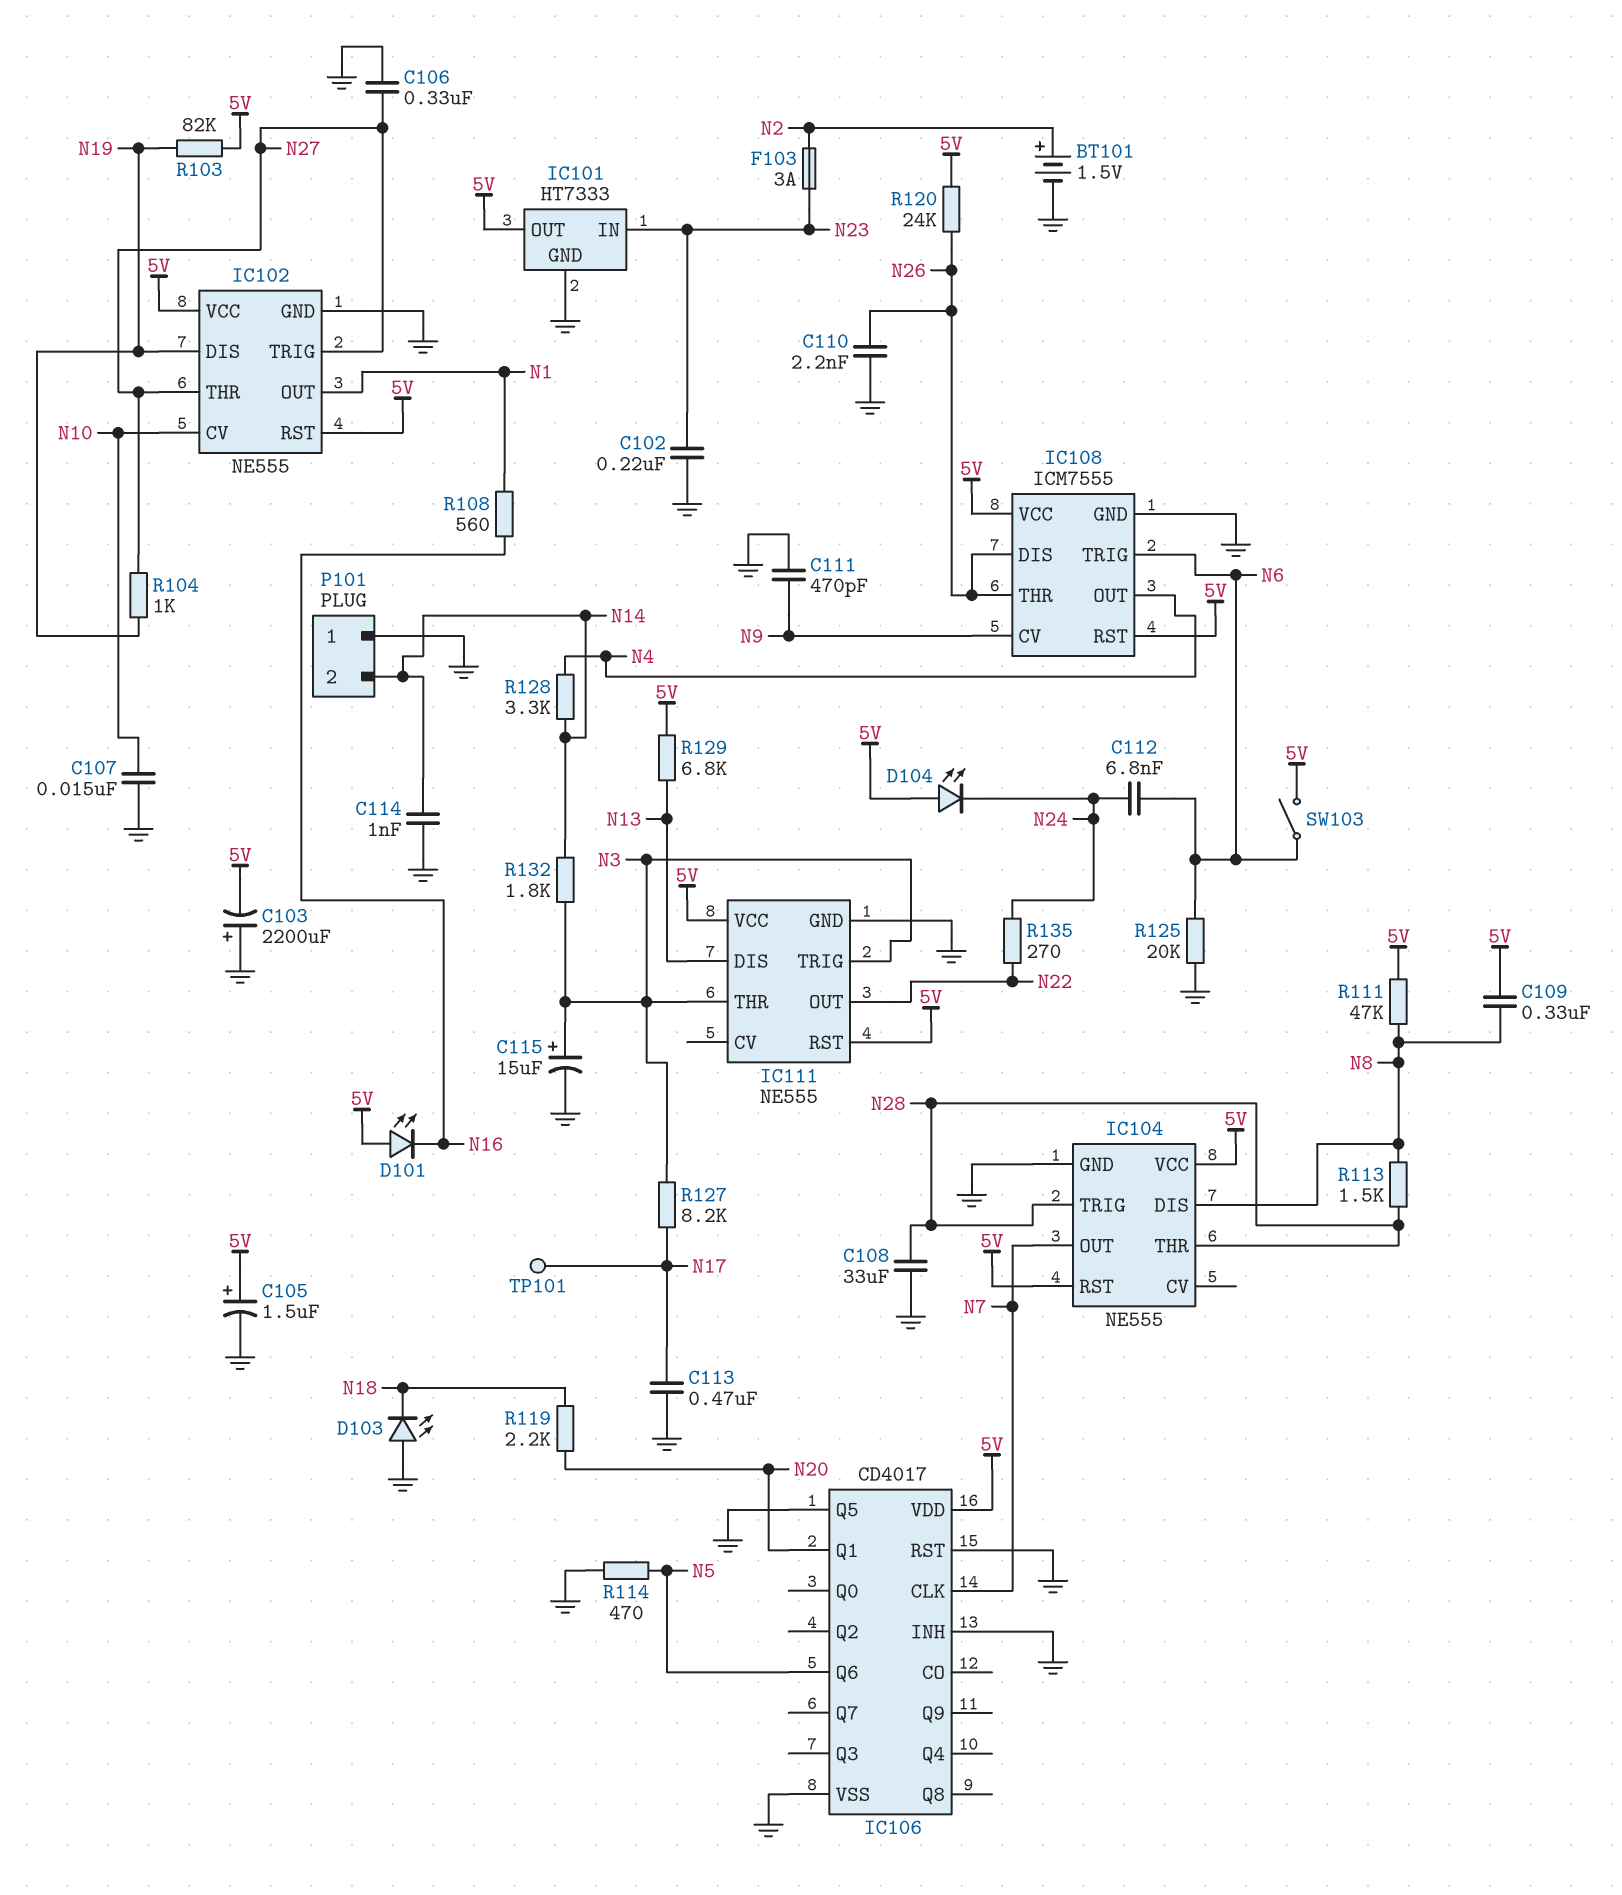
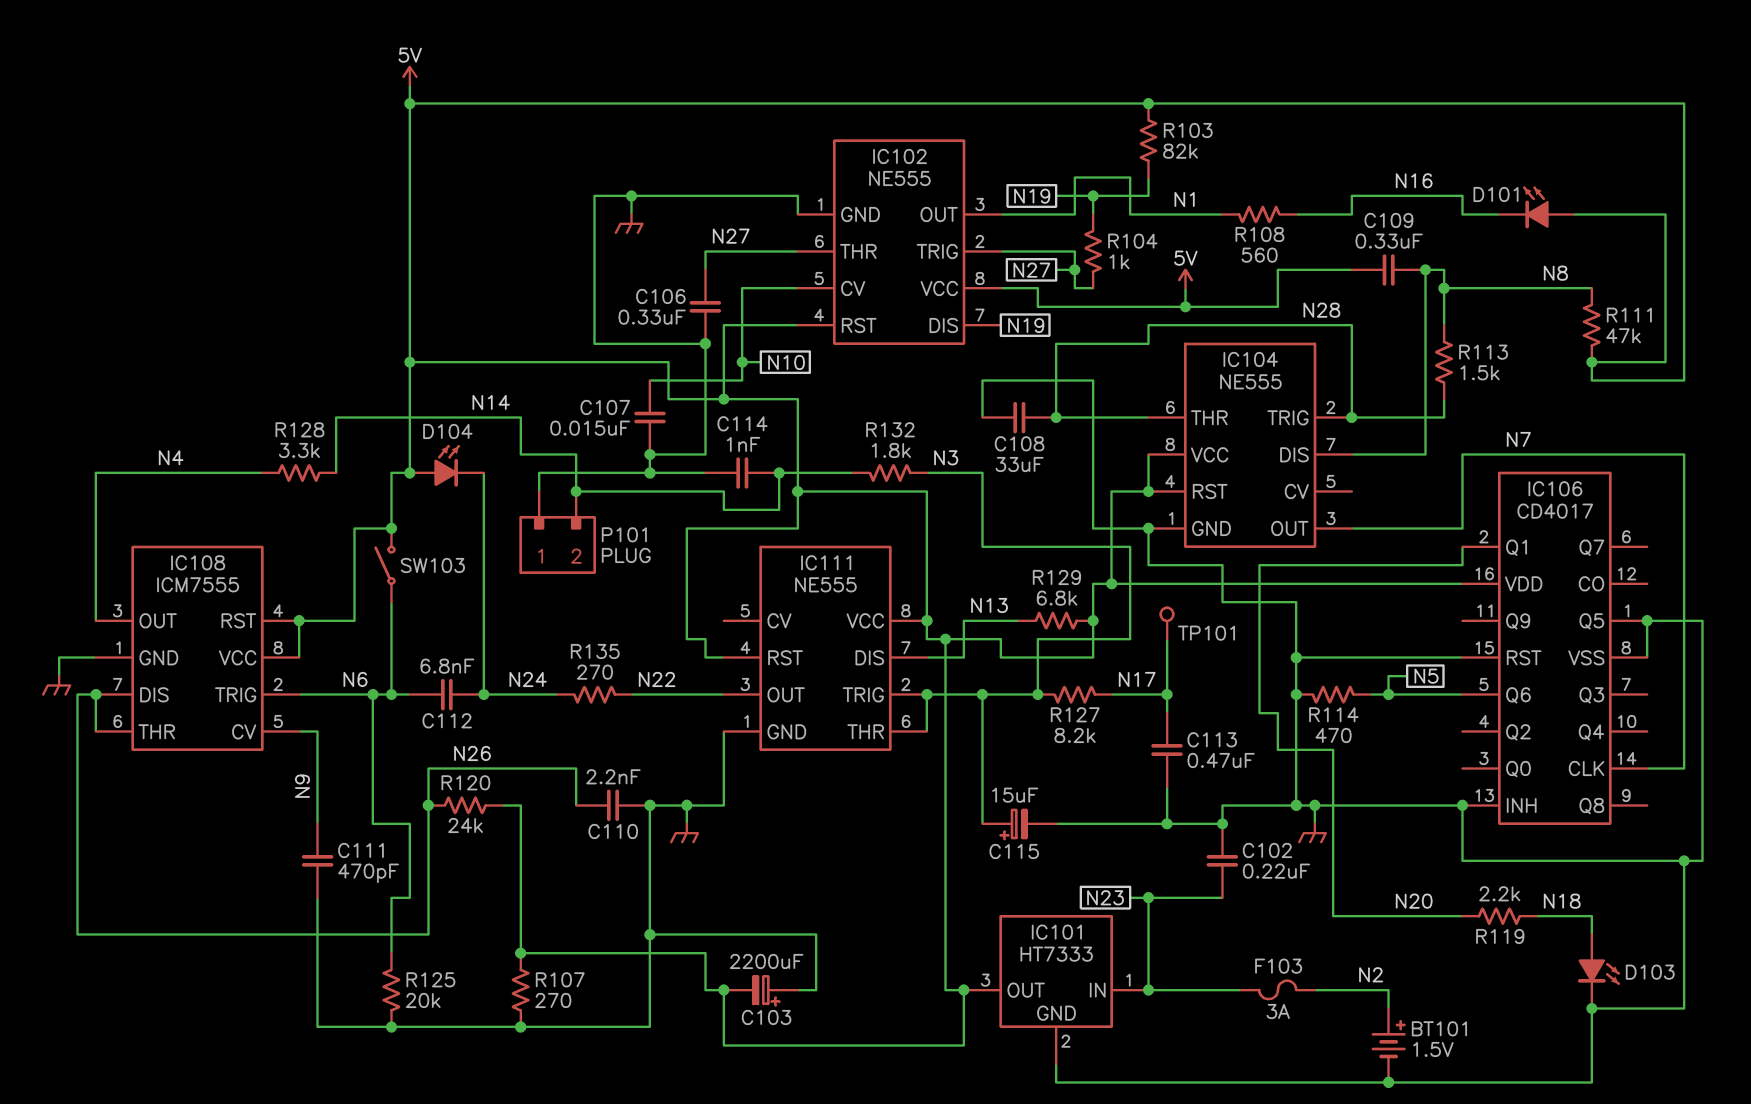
C105: 1.5uF (plus 5V, minus GND) -> none
D103: LED (A GND, K N18) -> LED (A N18, K GND)
R107: none -> 270 (5V, GND)

